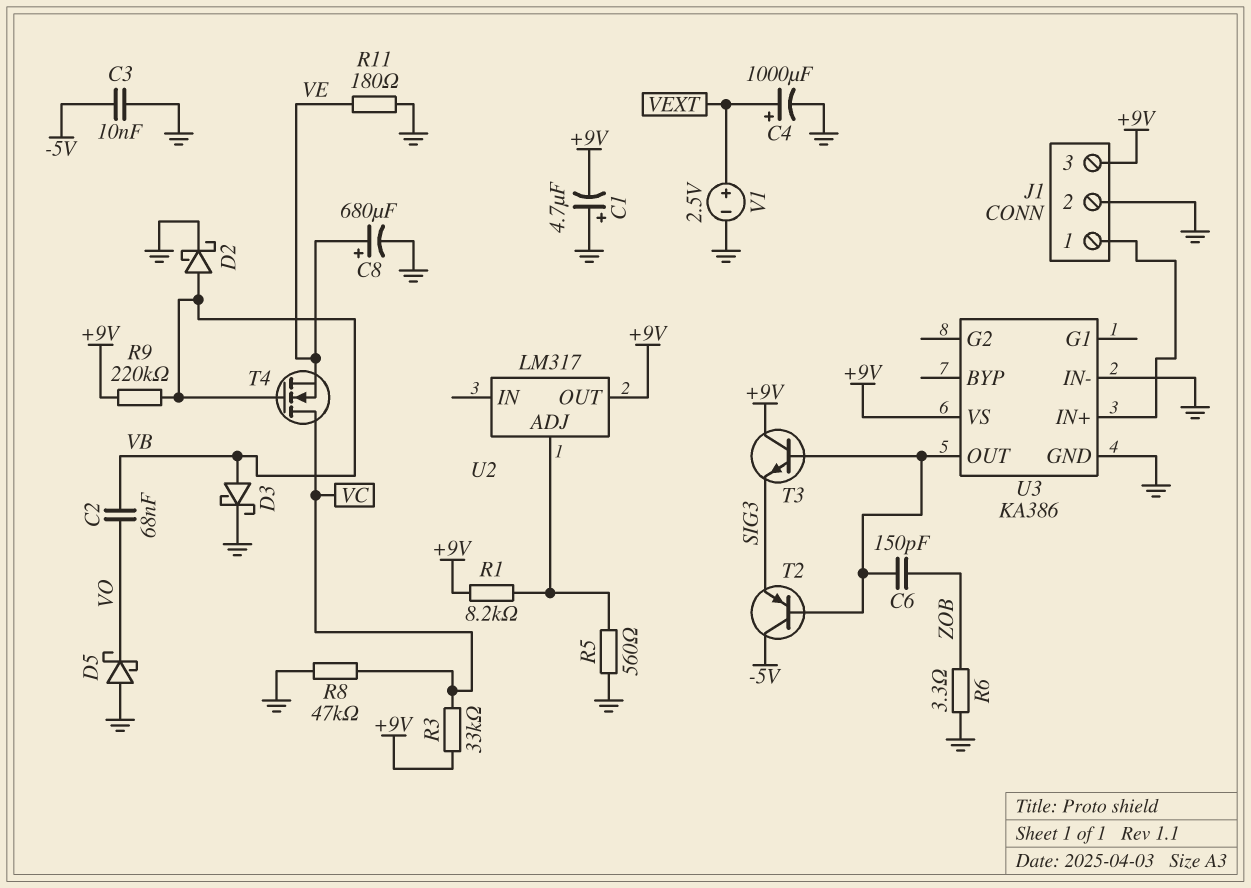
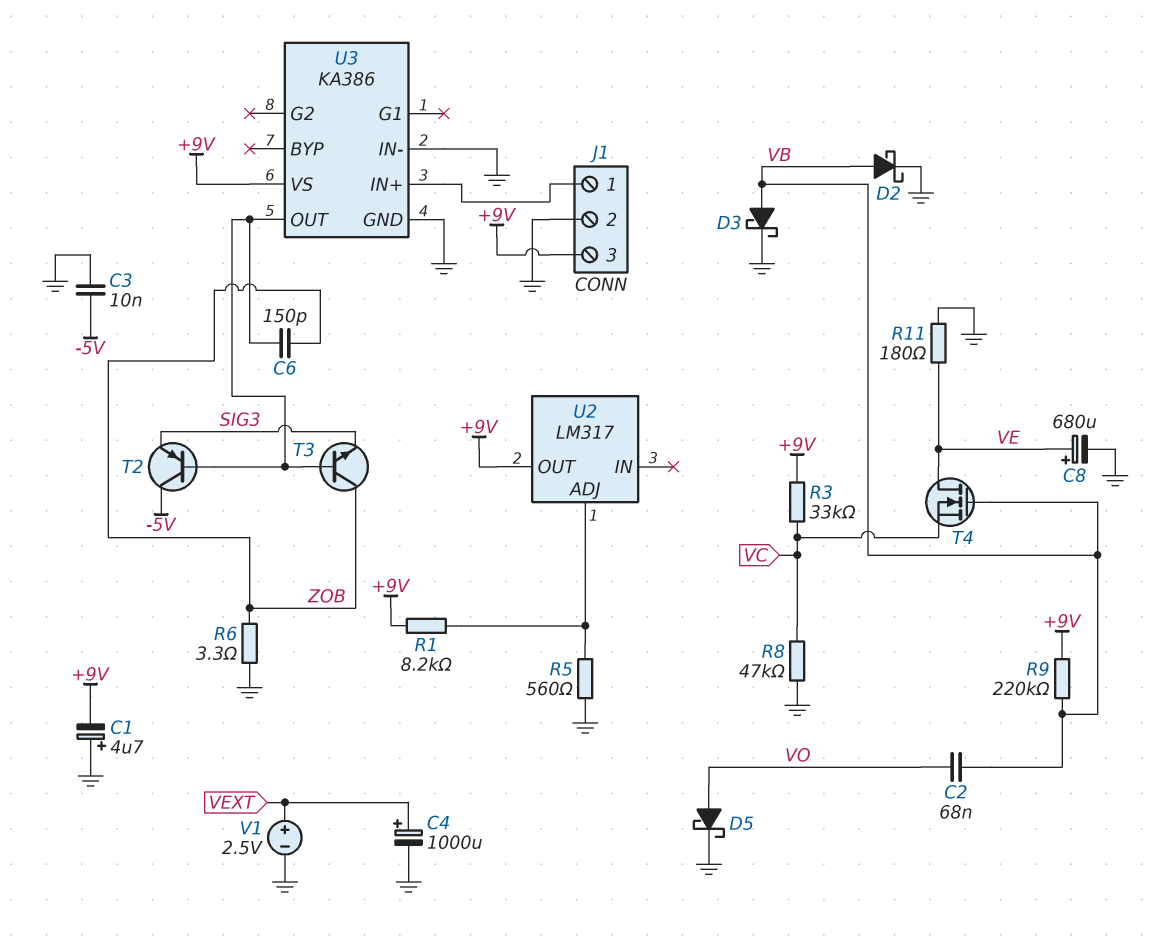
D5: schottky (A GND, K VO) -> schottky (A VO, K GND)
T3: NPN (B U3/OUT, C +9V, E SIG3) -> NPN (B U3/OUT, C ZOB, E SIG3)
T4: NMOS (G VB, D VC, S VE) -> NMOS (G VB, D VE, S VC)

